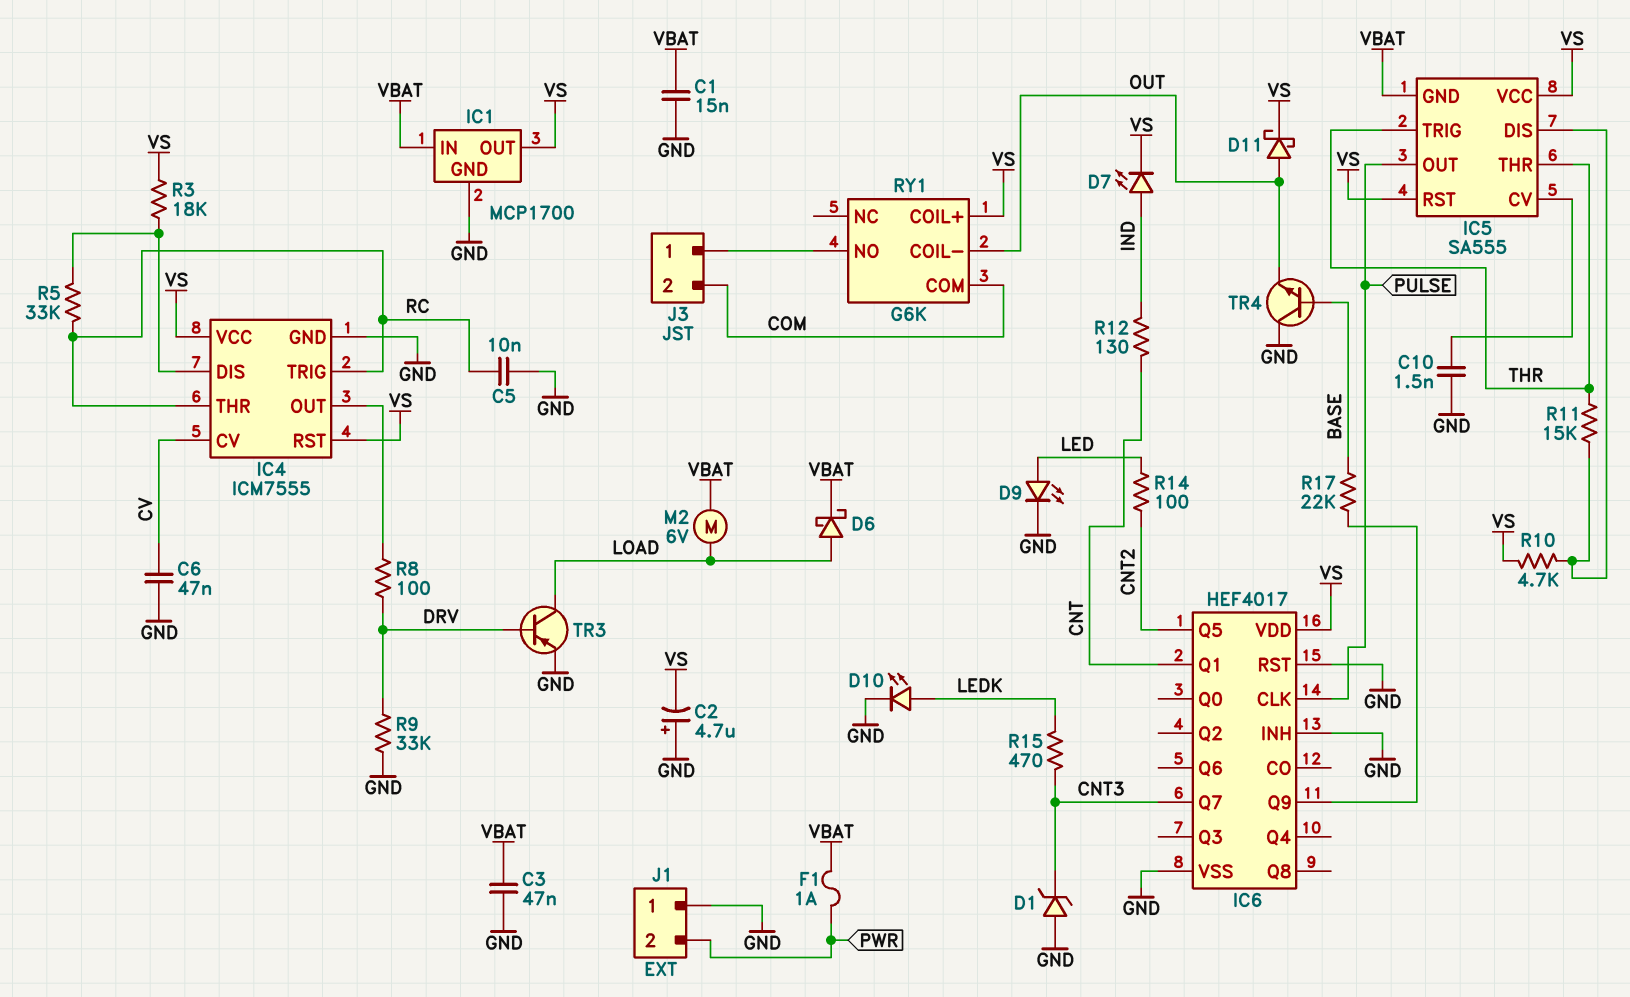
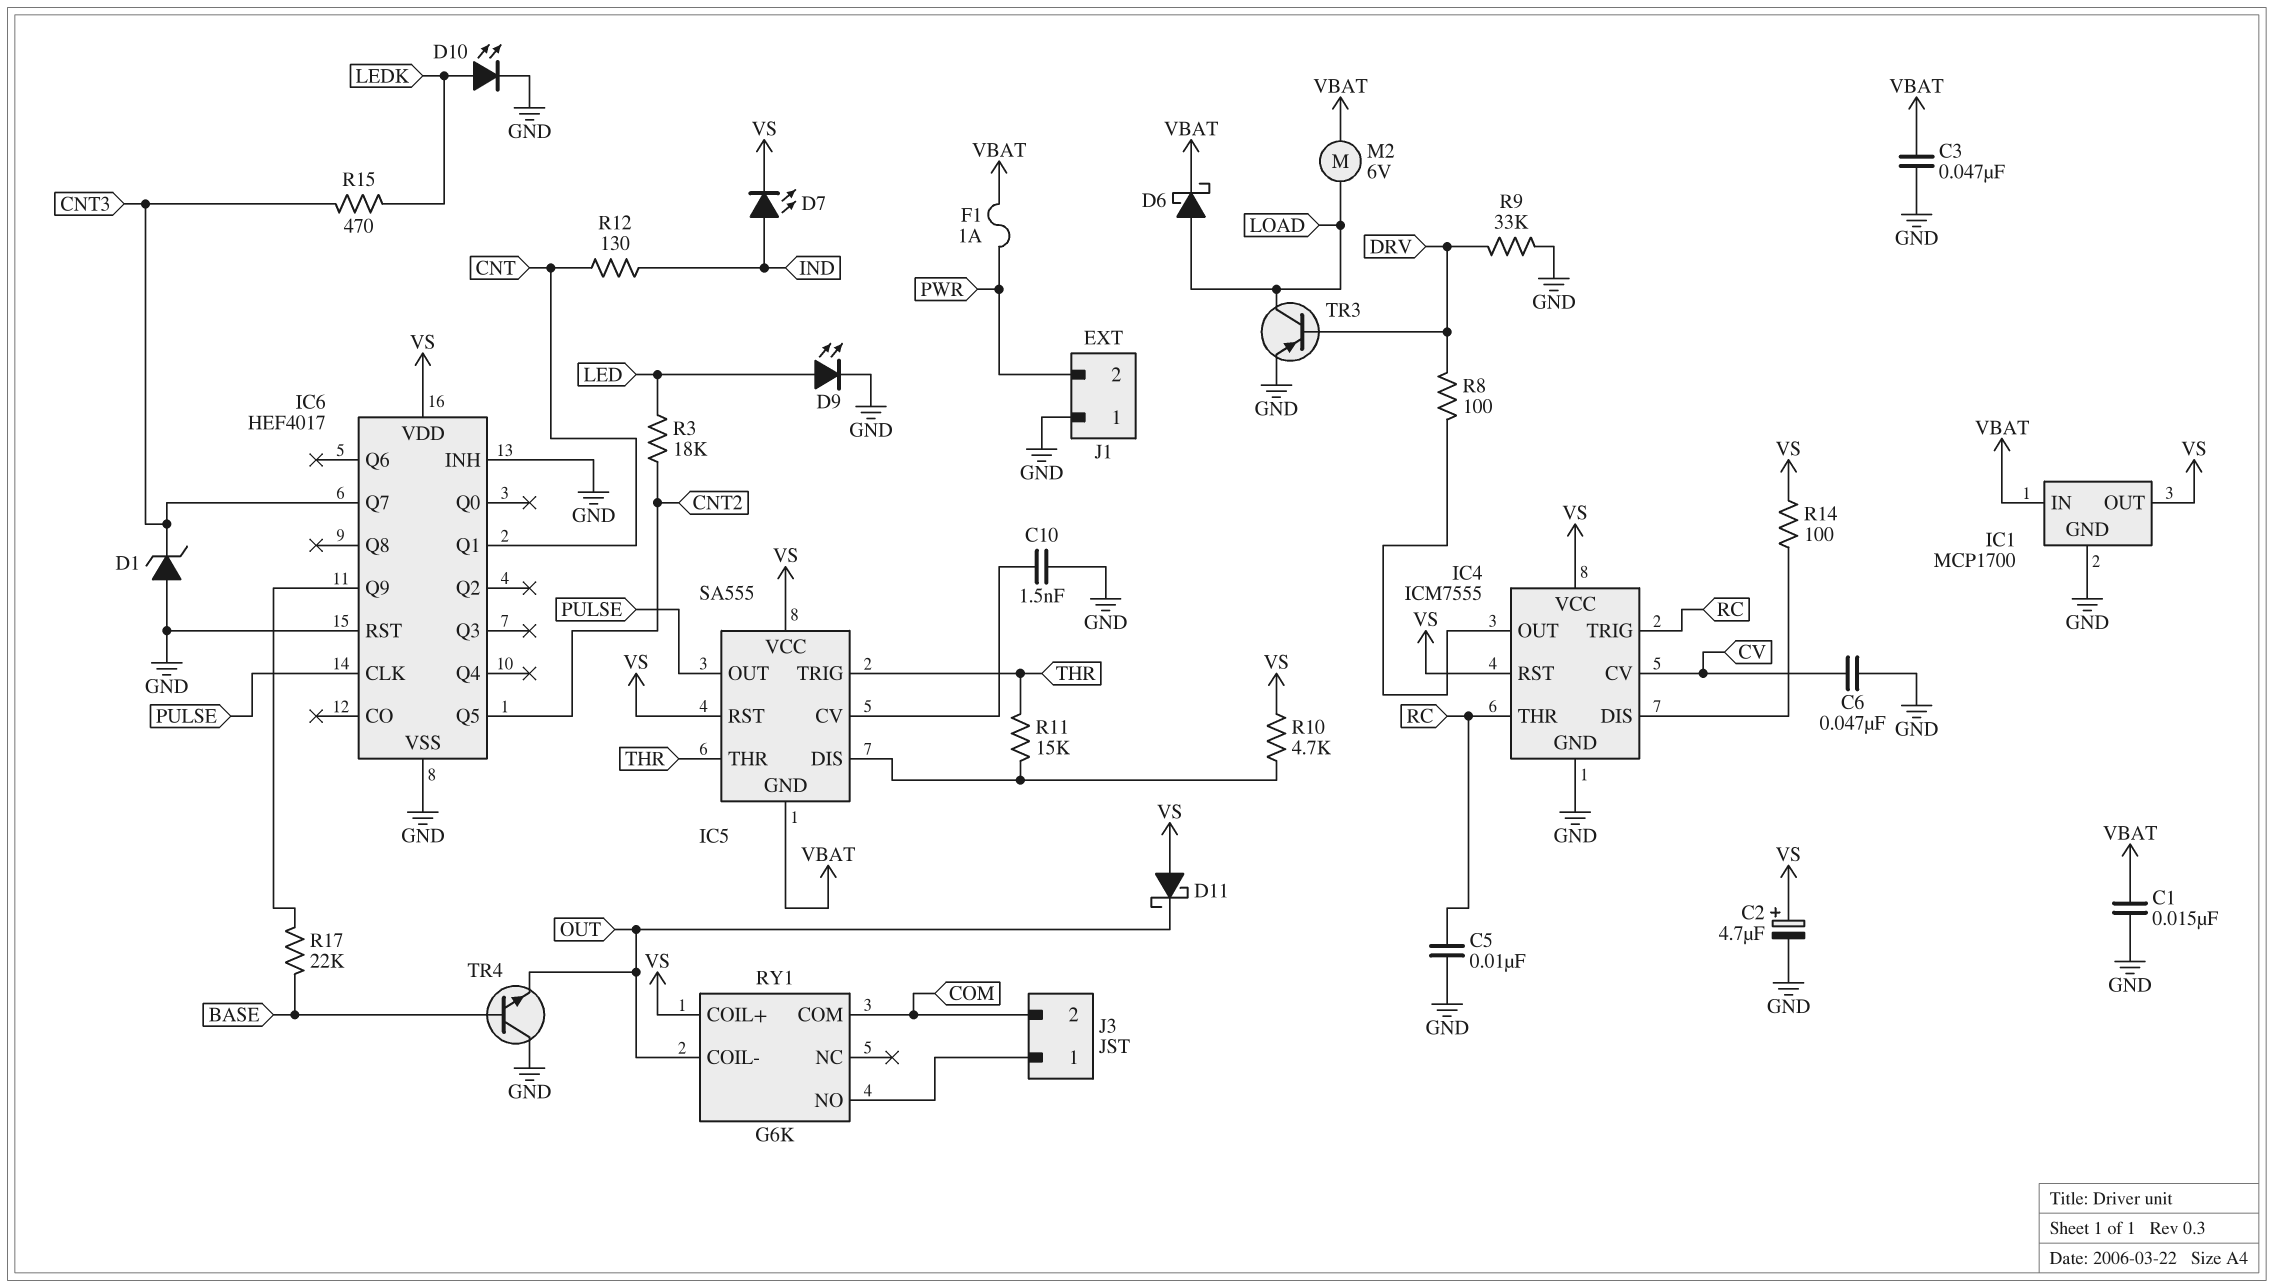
C2: 4.7uF (plus GND, minus VS) -> 4.7uF (plus VS, minus GND)
D11: schottky (A OUT, K VS) -> schottky (A VS, K OUT)
R3: 18k (IC4/DIS, VS) -> 18k (CNT2, LED)
R5: 33k (IC4/DIS, RC) -> none
R14: 100 (CNT2, LED) -> 100 (IC4/DIS, VS)

